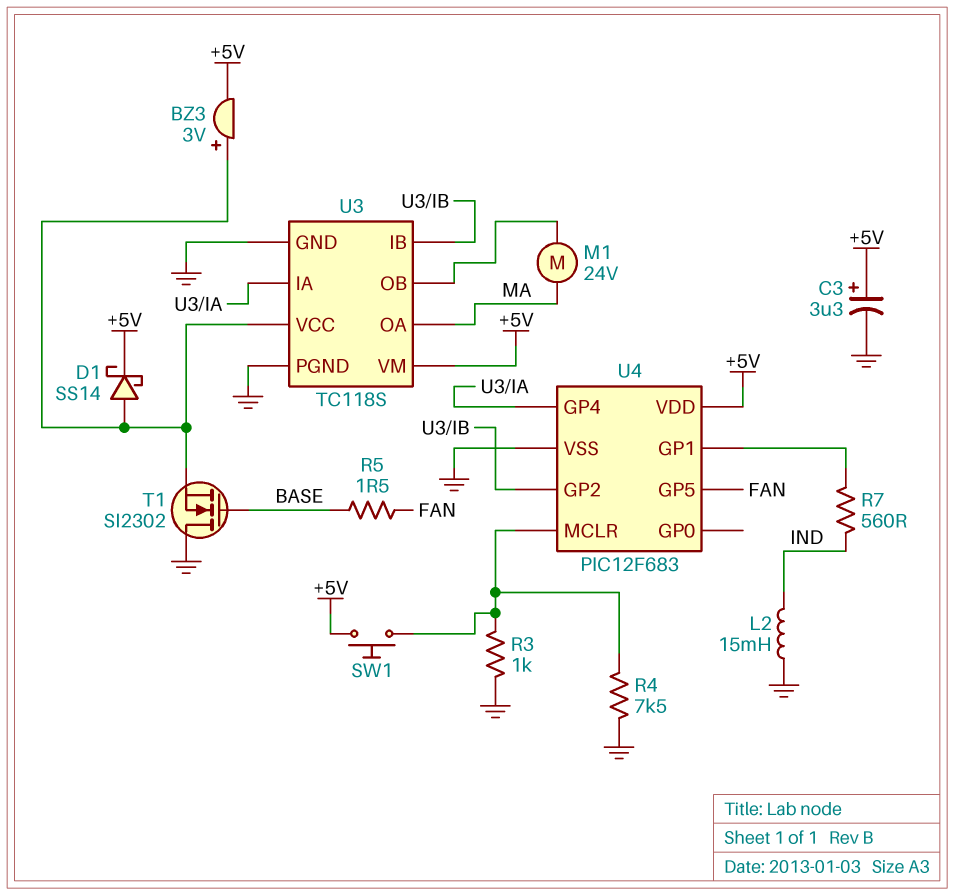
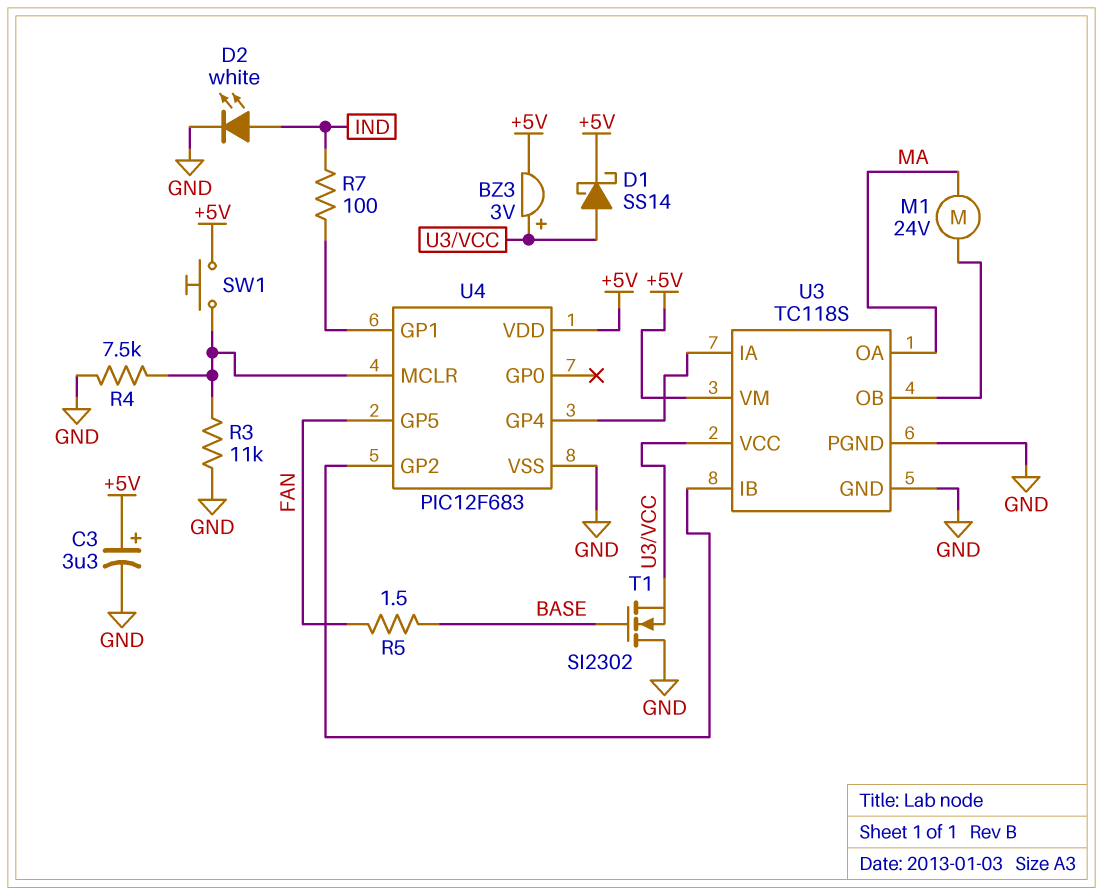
D2: none -> LED white (A IND, K GND)
L2: 15mH (GND, IND) -> none
R3: 1k (GND, U4/MCLR) -> 11k (GND, U4/MCLR)
R7: 560 (IND, U4/GP1) -> 100 (IND, U4/GP1)

